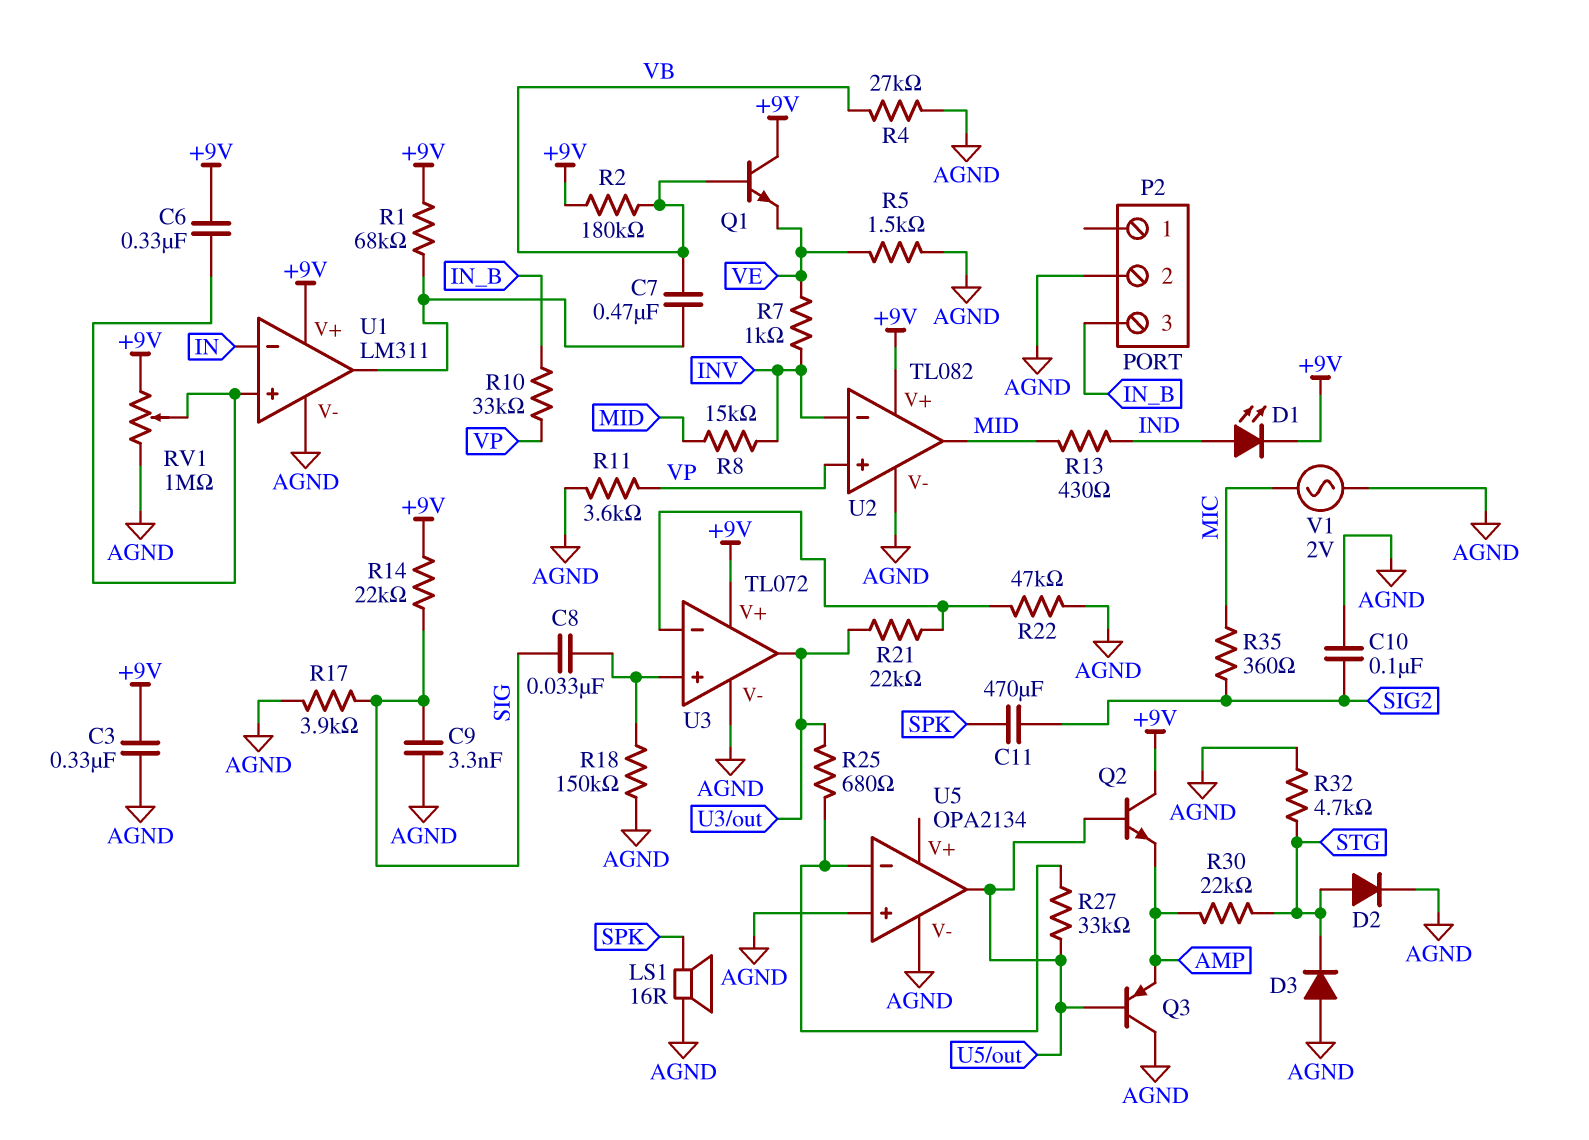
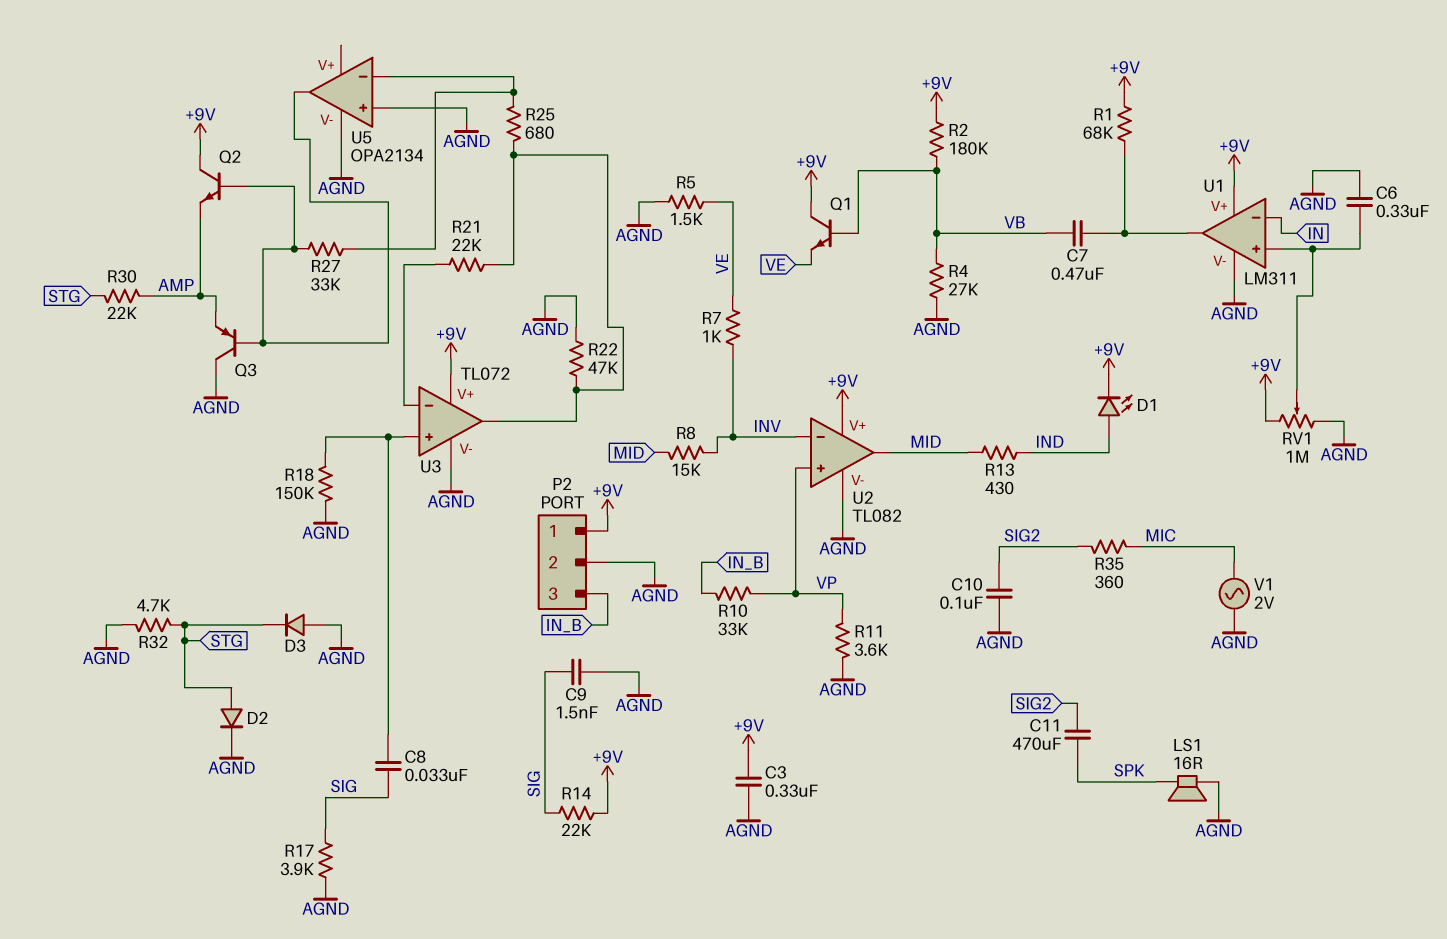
C6: 330nF (+9V, U1/in+) -> 330nF (AGND, U1/in+)
C9: 3.3nF (AGND, SIG) -> 1.5nF (AGND, SIG)
P2 pin 1: none -> +9V
R22: 47k (AGND, U3/in-) -> 47k (AGND, U3/out)

